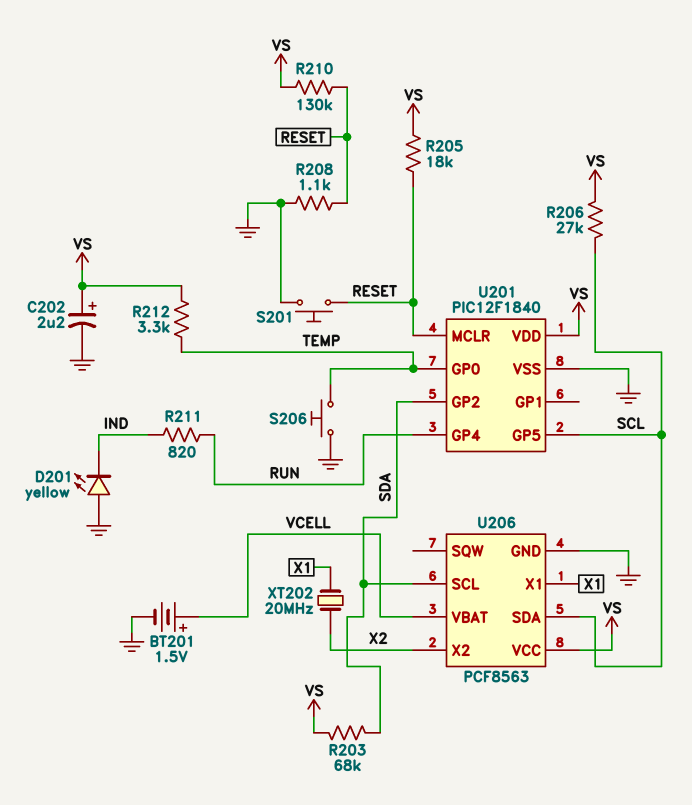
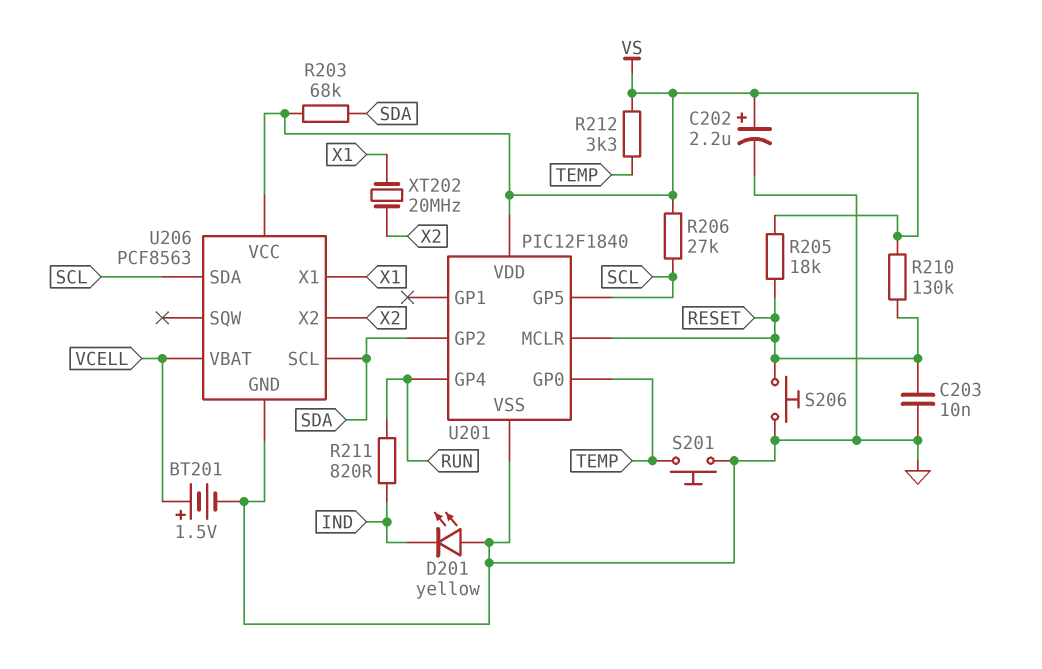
C203: none -> 10nF (GND, RESET)
R208: 1.1k (GND, RESET) -> none
S201: button (GND, RESET) -> button (GND, TEMP)
S206: button (GND, TEMP) -> button (GND, RESET)

